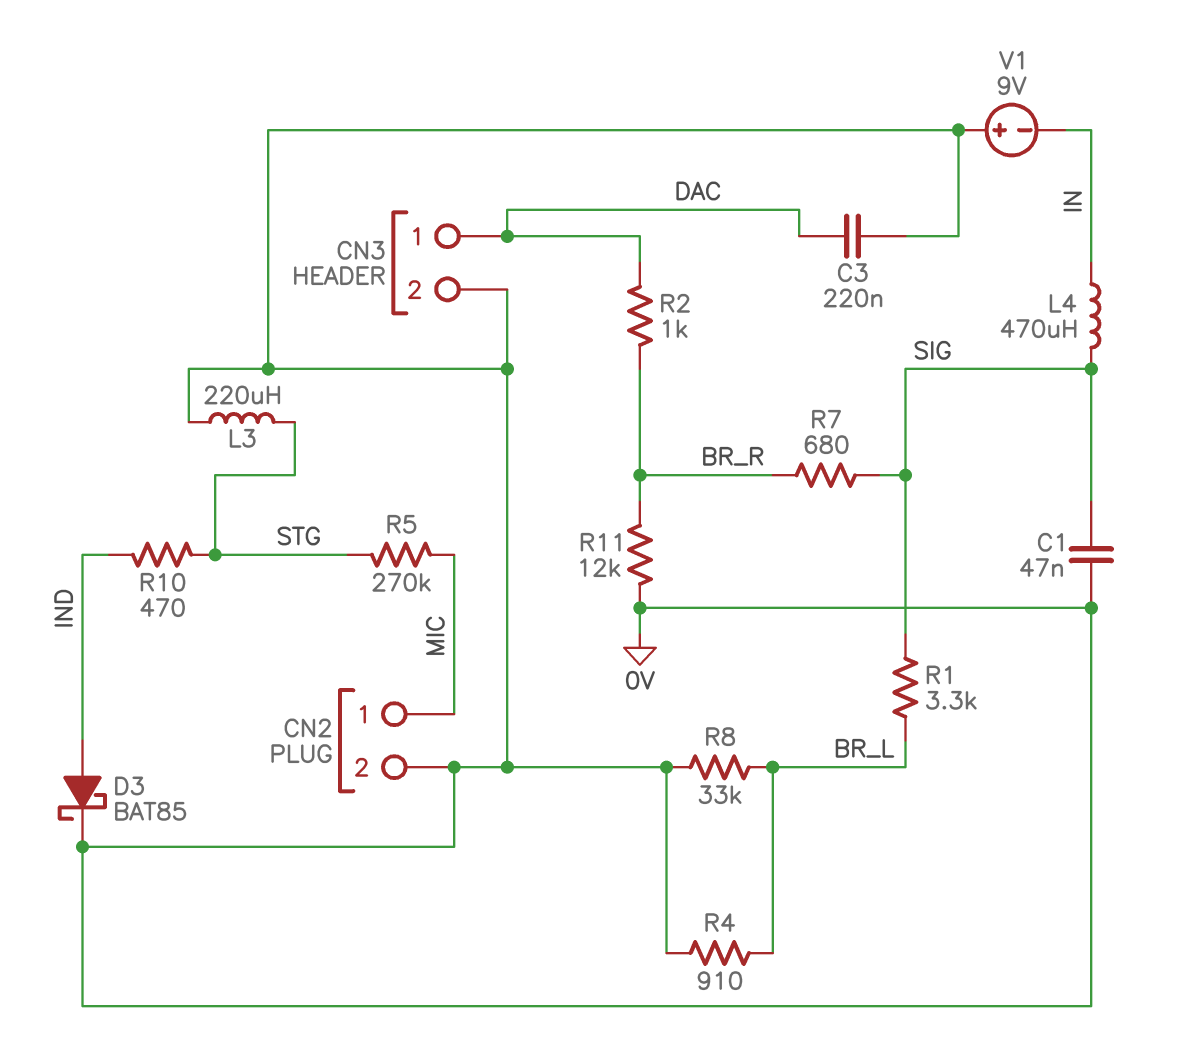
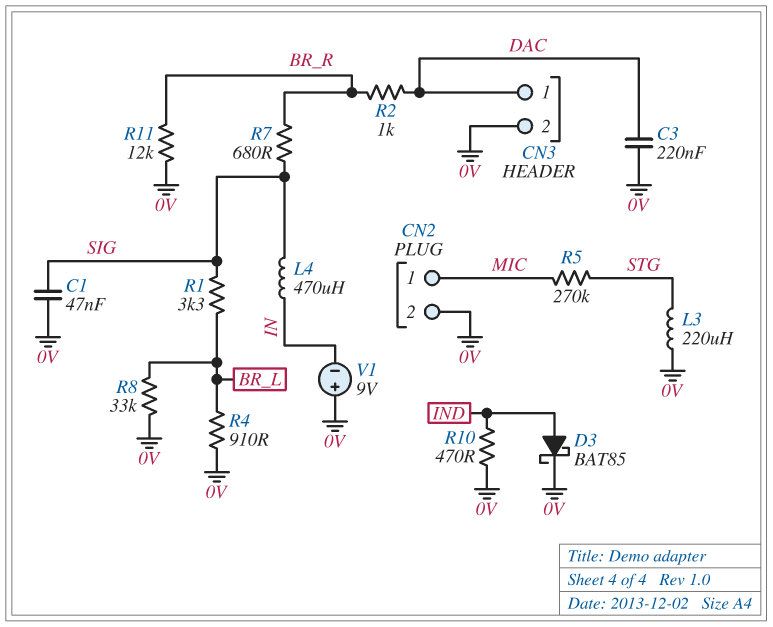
R10: 470 (IND, STG) -> 470 (0V, IND)

